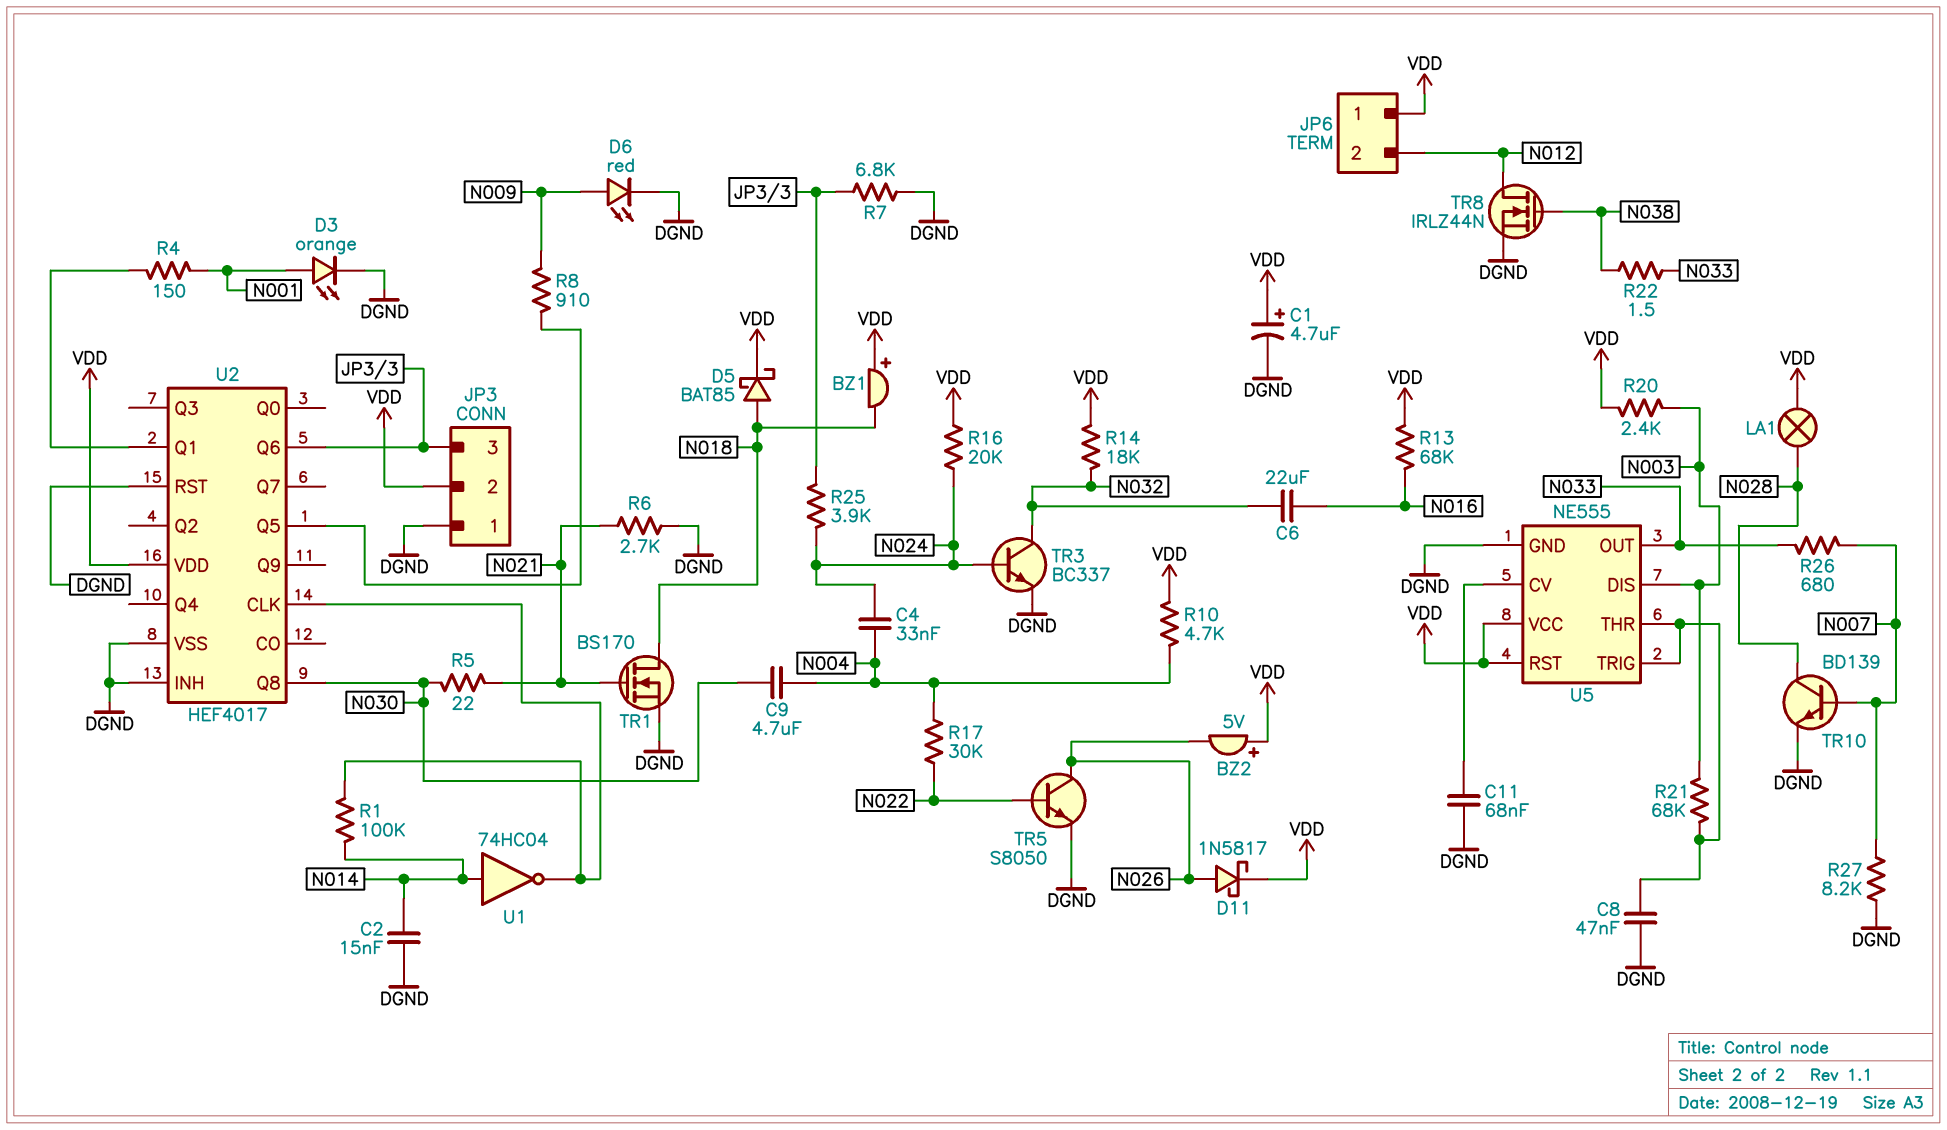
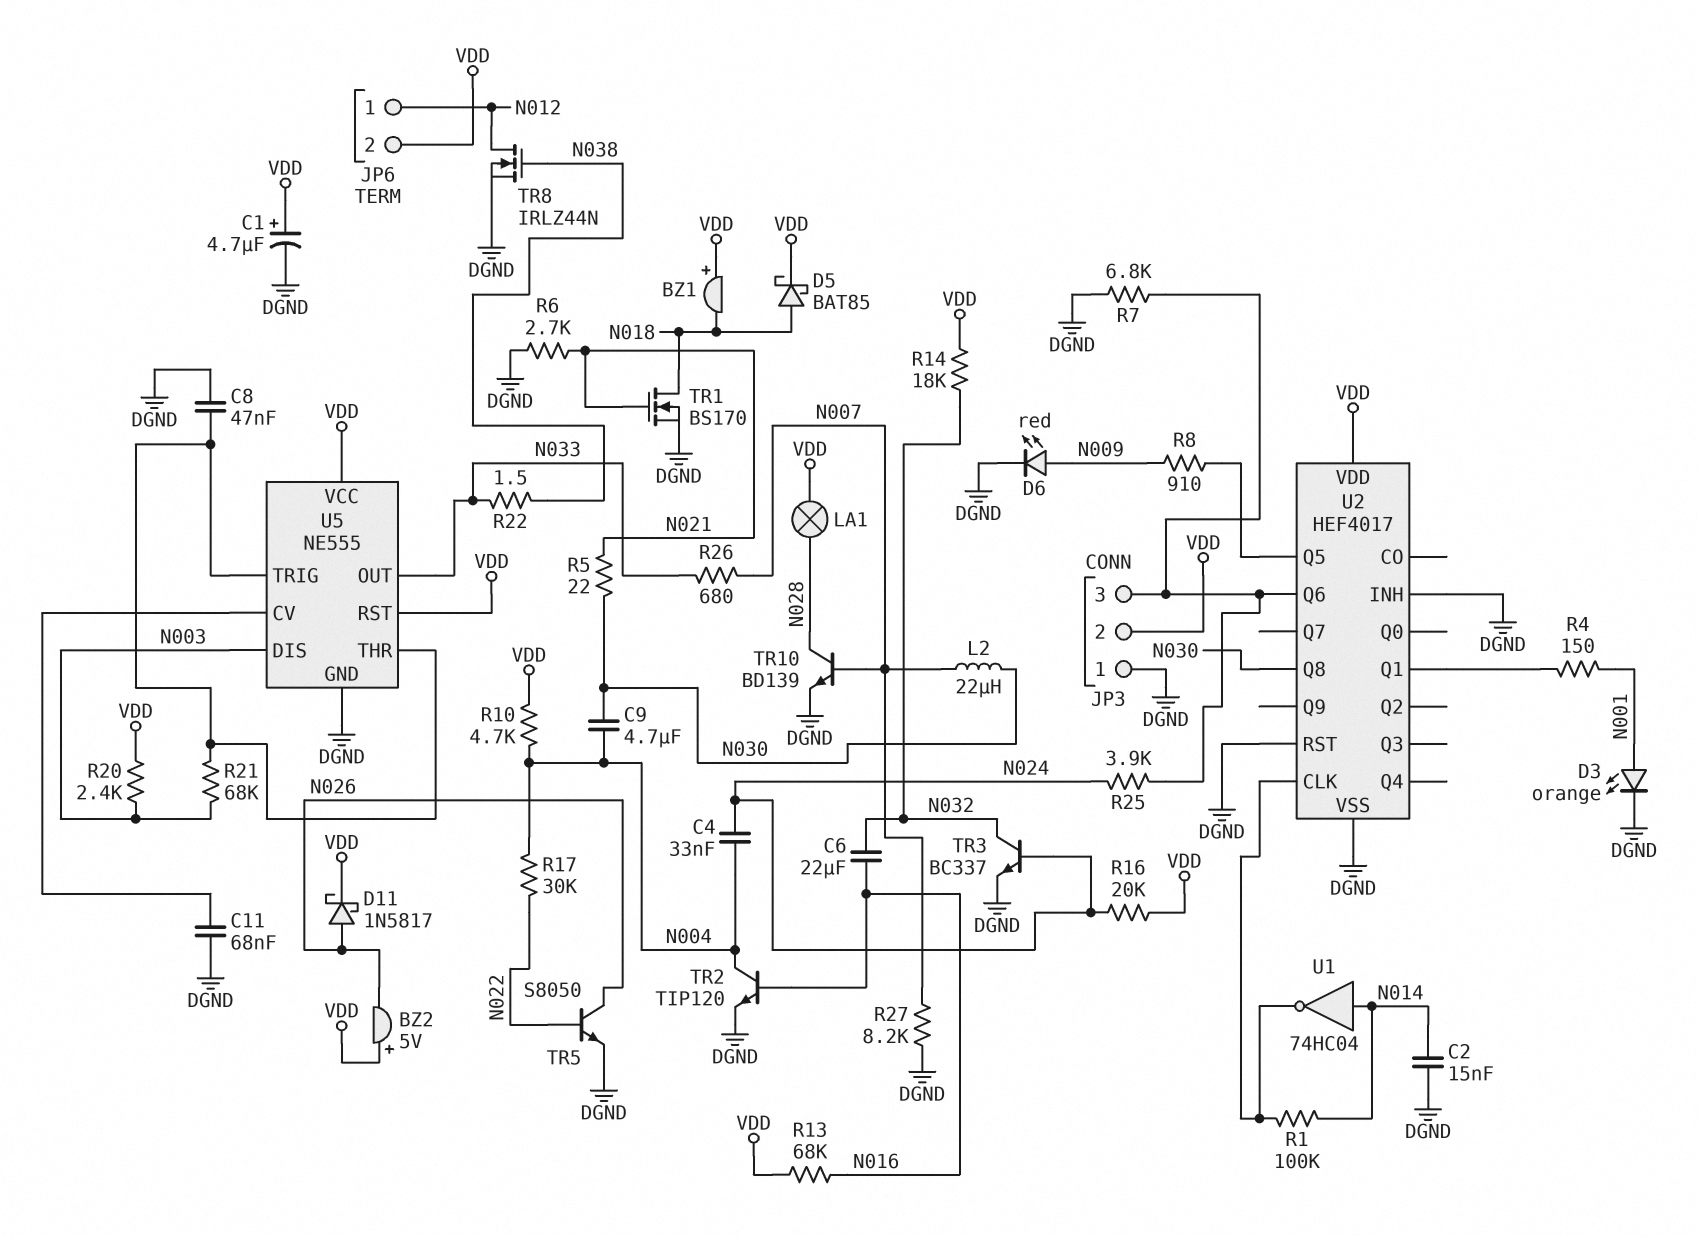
JP6 pin 1: VDD -> N012
JP6 pin 2: N012 -> VDD
L2: none -> 22uH (N007, N030)
TR2: none -> NPN TIP120 (B N016, C N004, E DGND)

